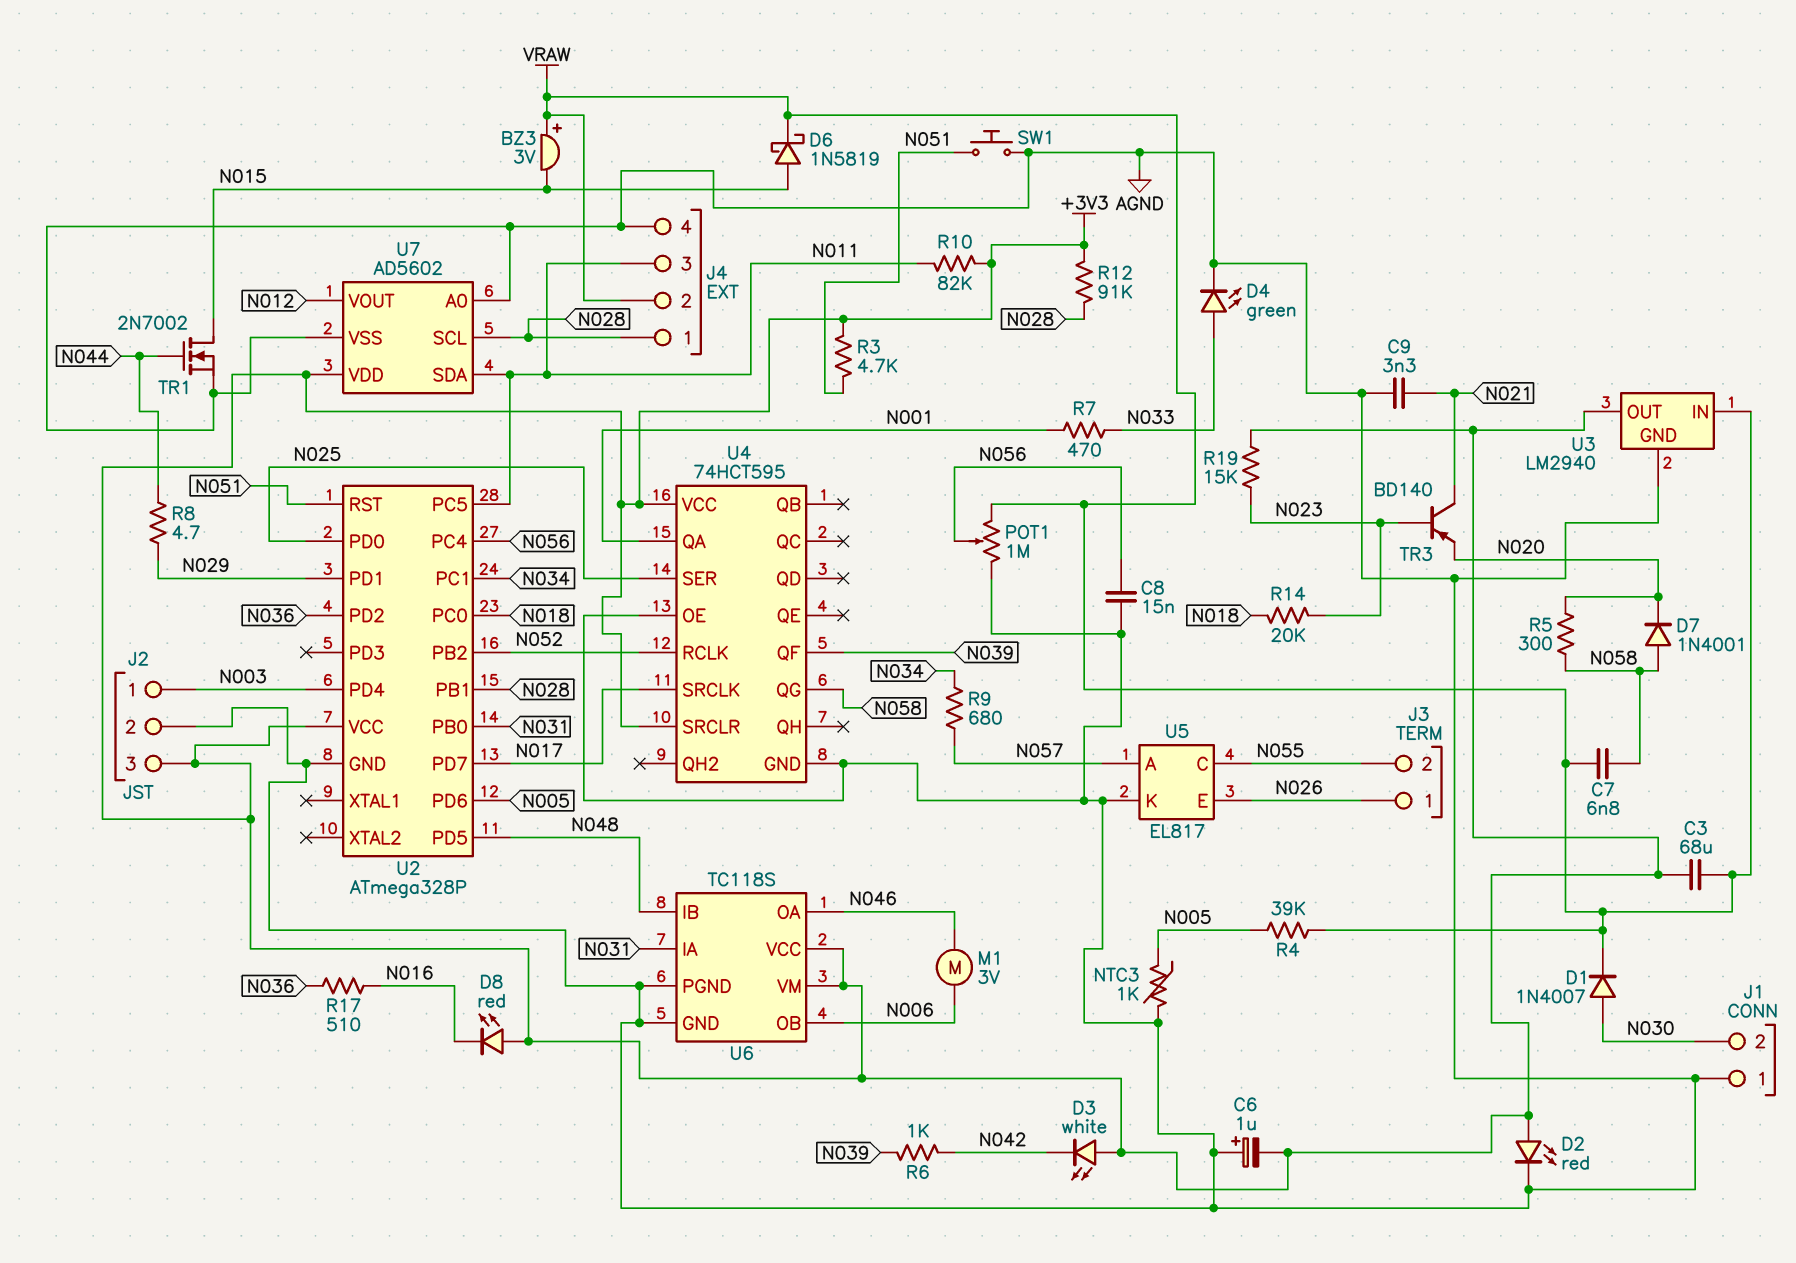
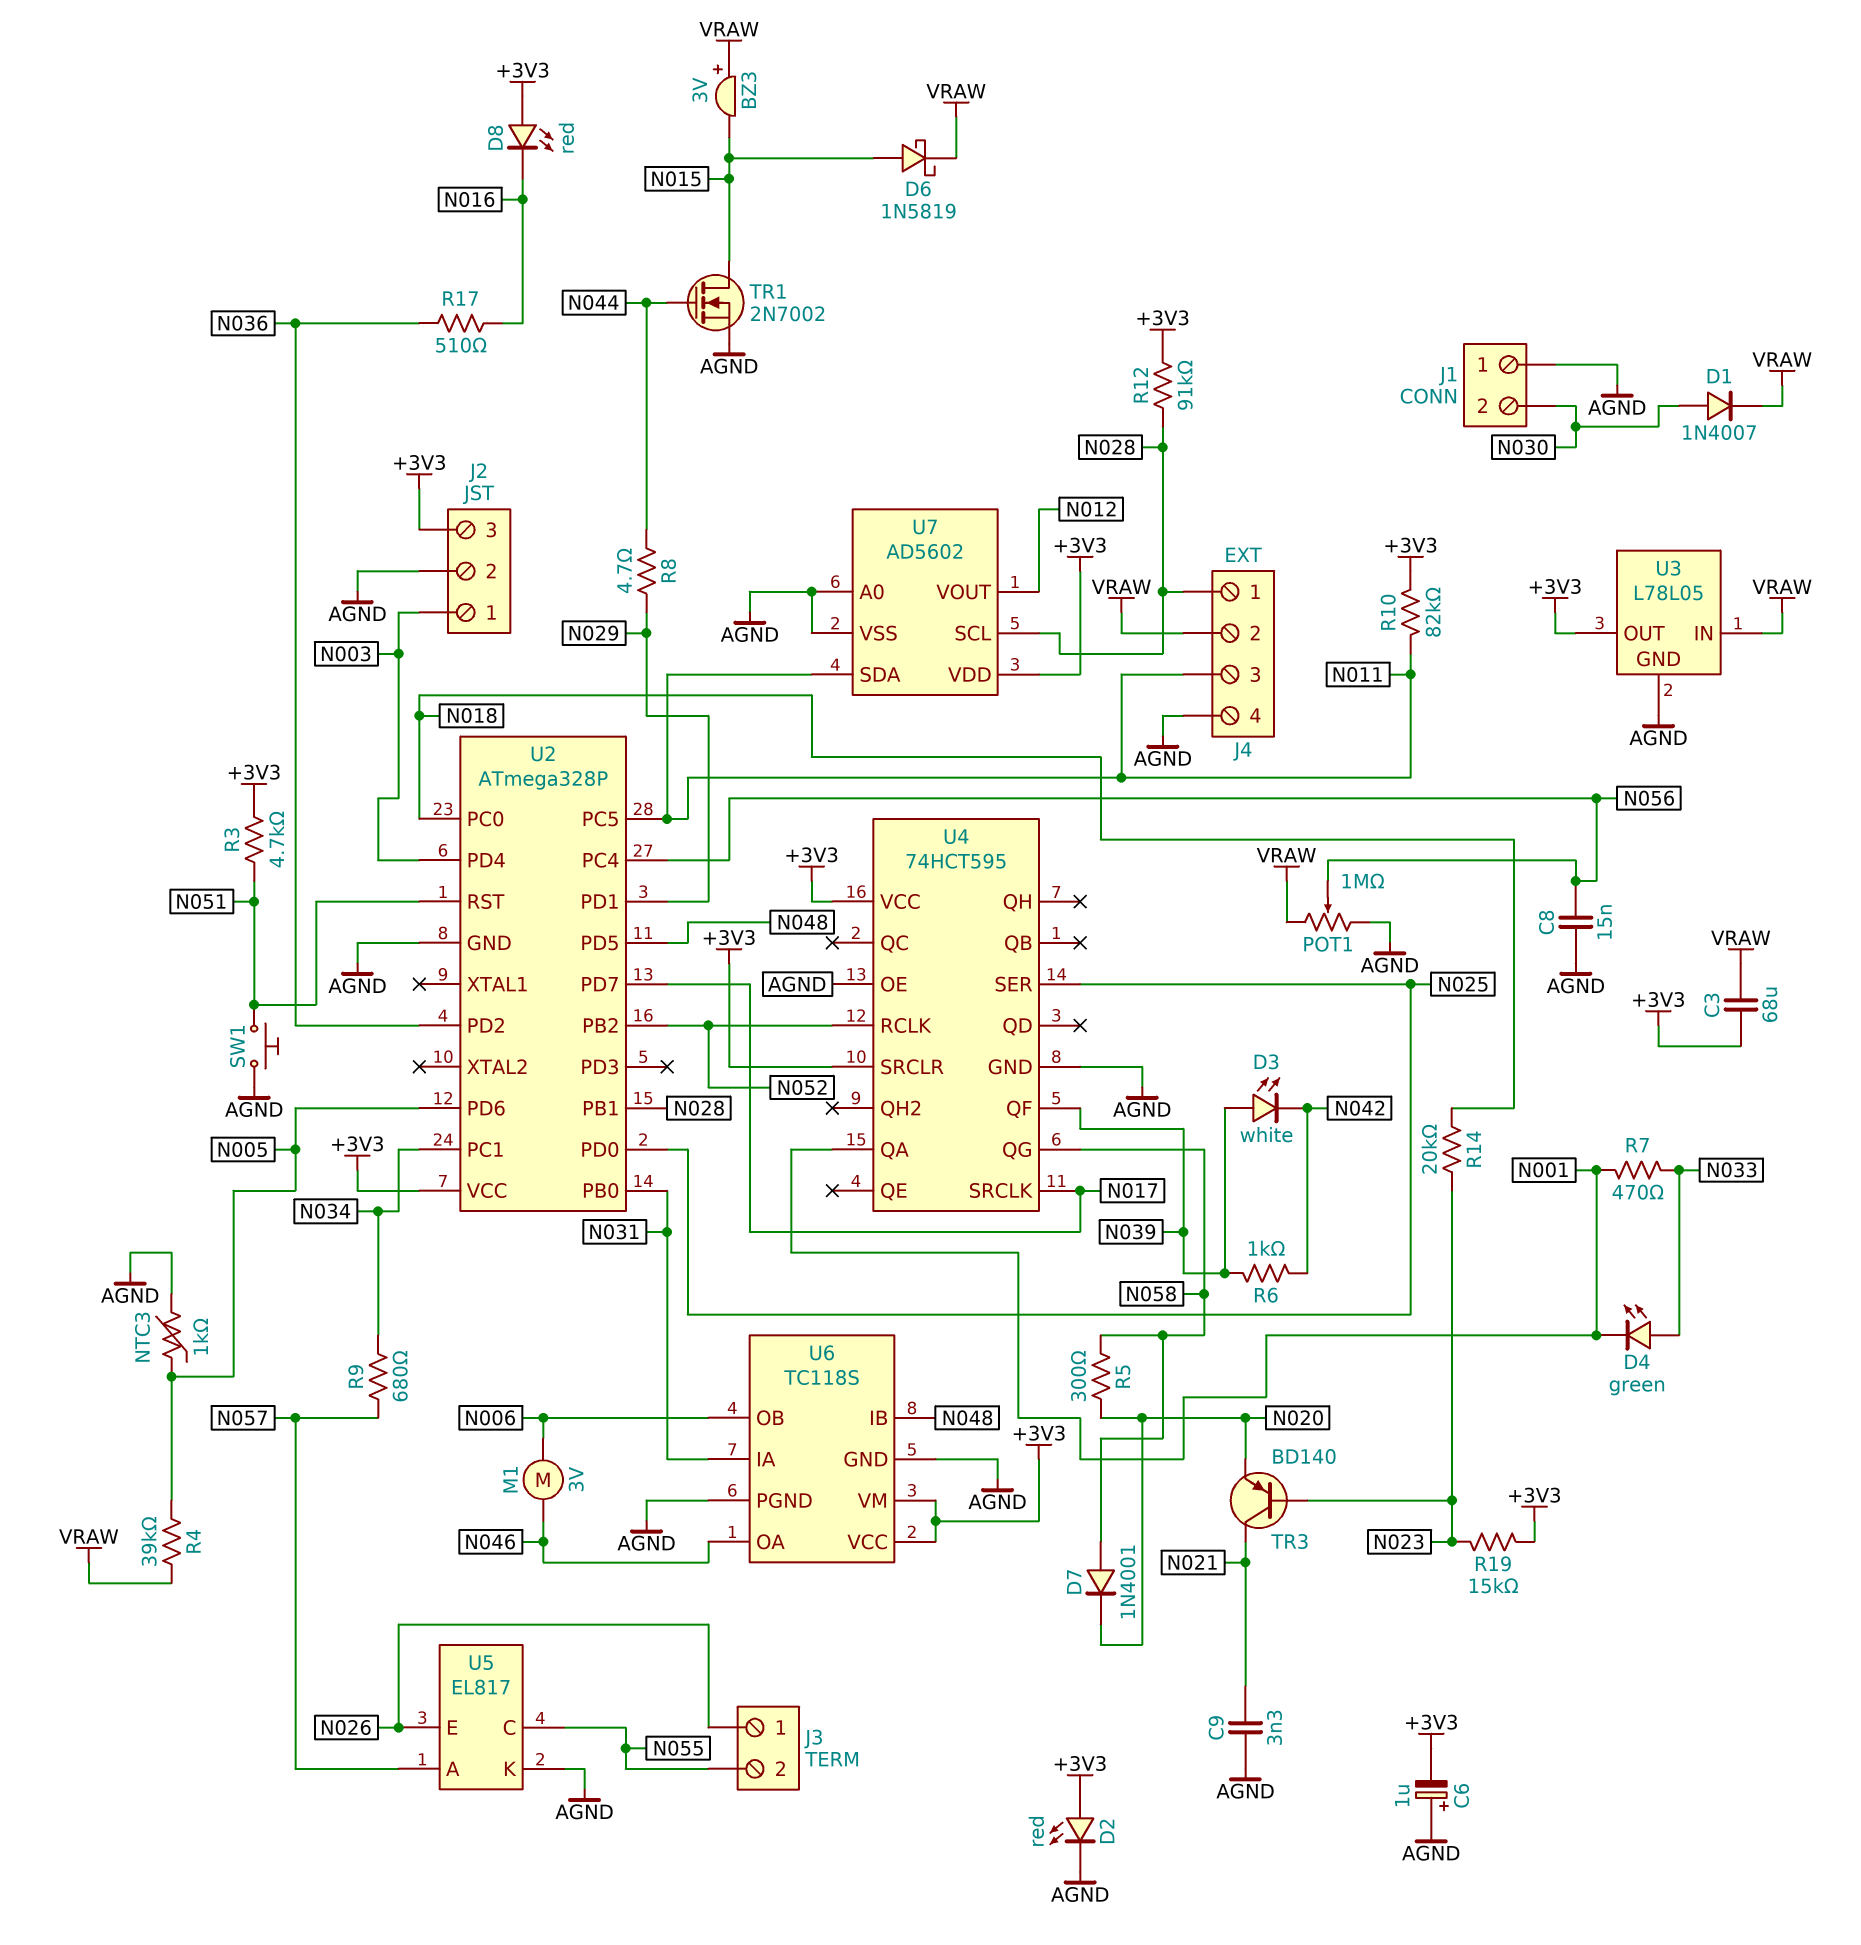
C7: 6.8nF (N058, VRAW) -> none
D3: LED white (A +3V3, K N042) -> LED white (A N039, K N042)
D4: LED green (A N033, K AGND) -> LED green (A N033, K N001)
U3: LM2940 -> L78L05

